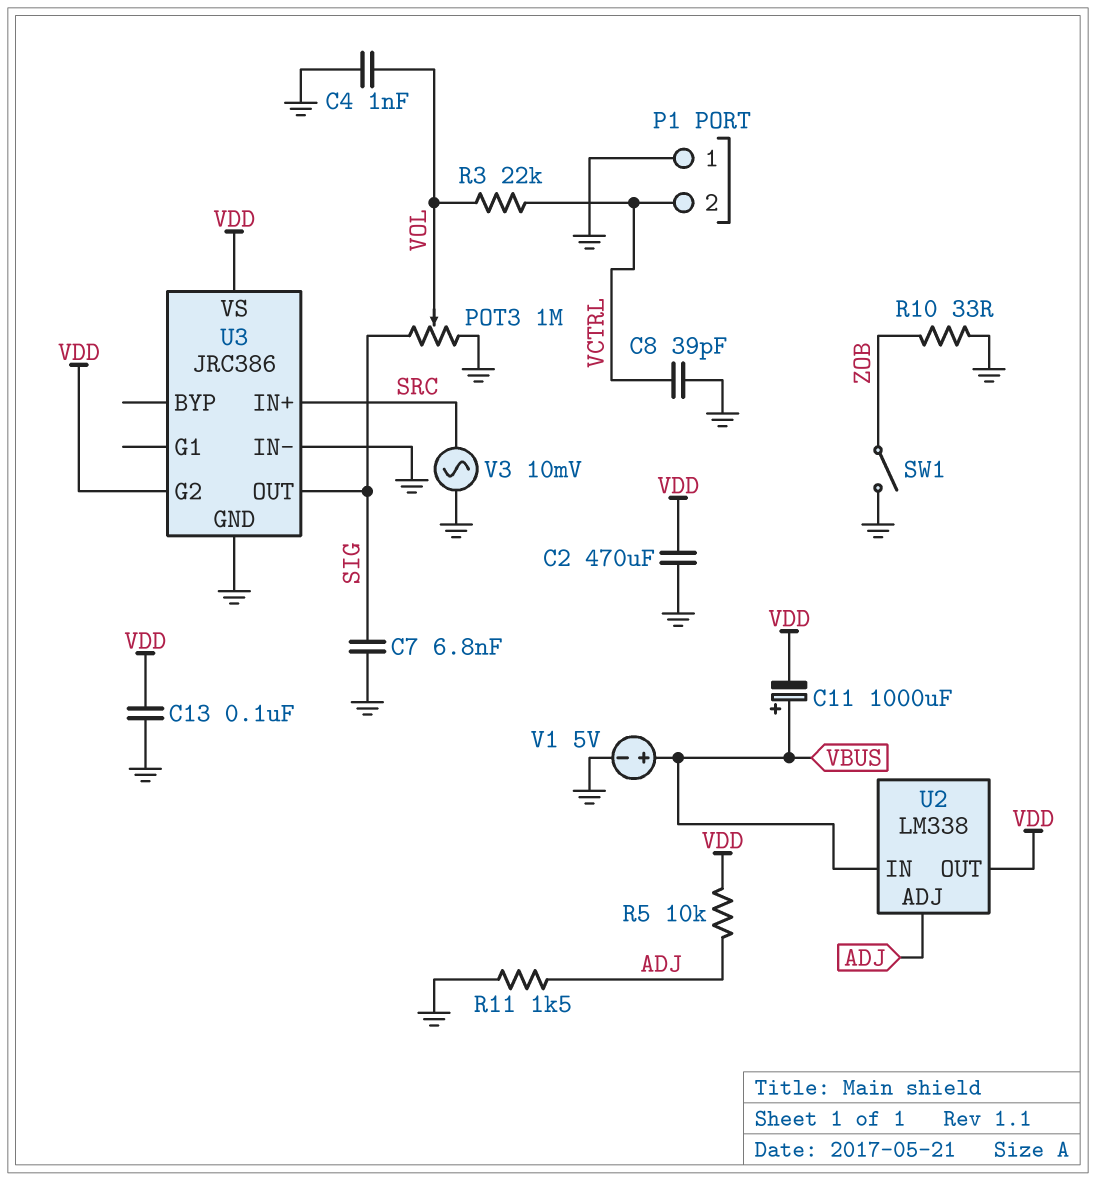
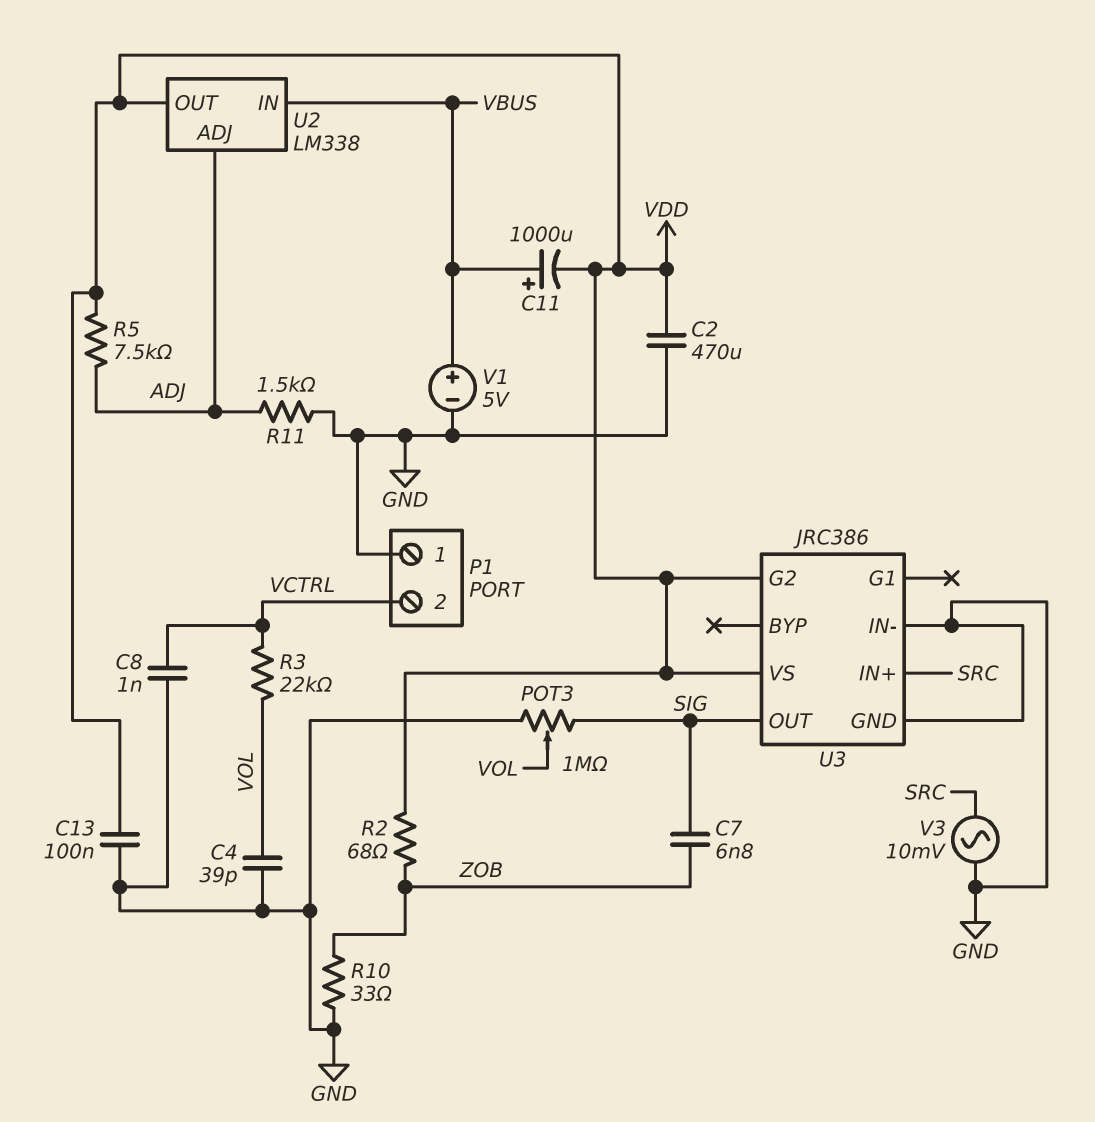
C4: 1nF (GND, VOL) -> 39pF (GND, VOL)
C7: 6.8nF (GND, SIG) -> 6.8nF (SIG, ZOB)
C8: 39pF (GND, VCTRL) -> 1nF (GND, VCTRL)
R2: none -> 68 (VDD, ZOB)
R5: 10k (ADJ, VDD) -> 7.5k (ADJ, VDD)
SW1: switch (GND, ZOB) -> none

